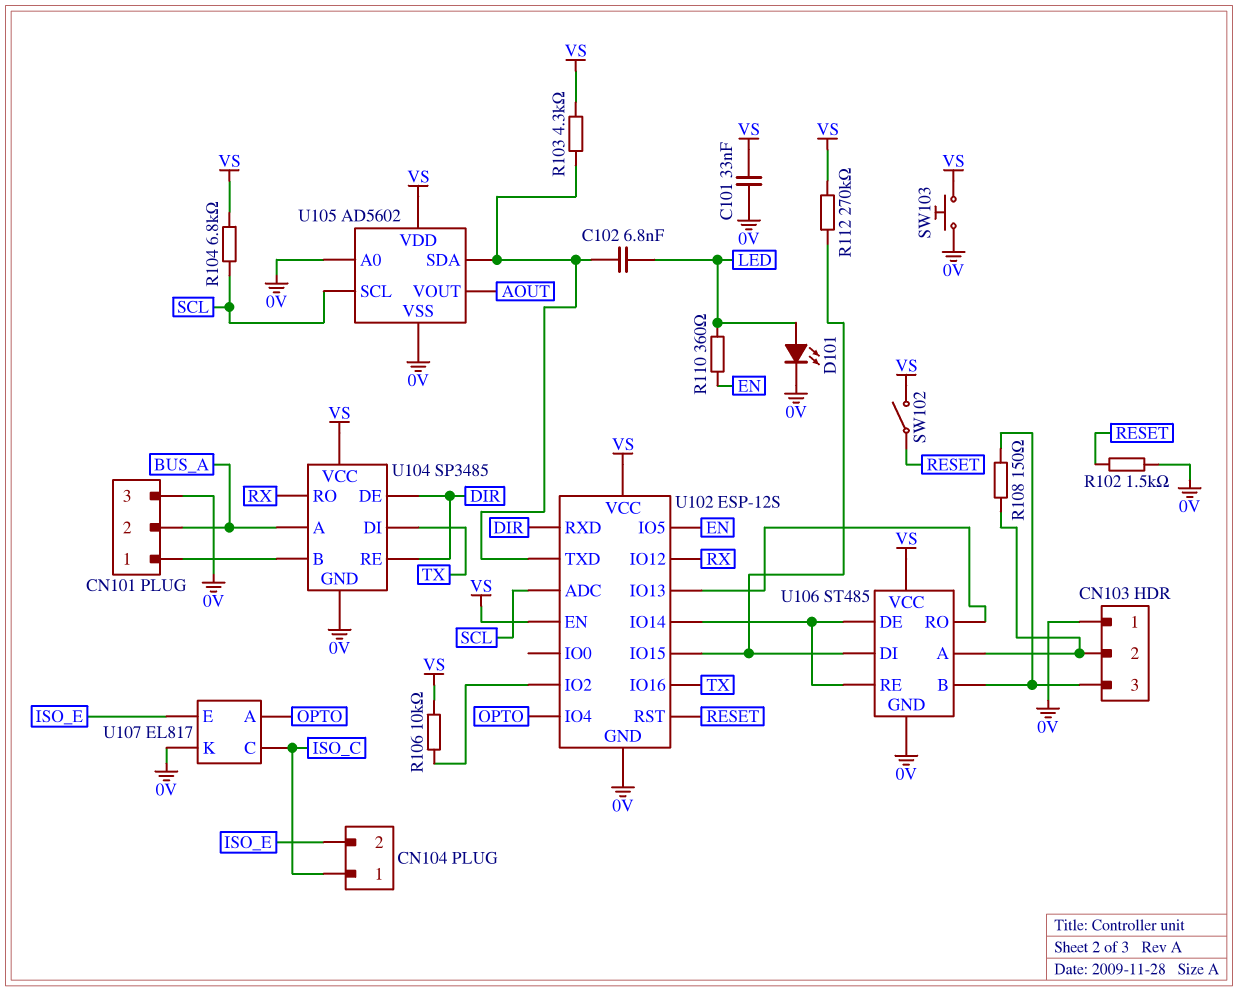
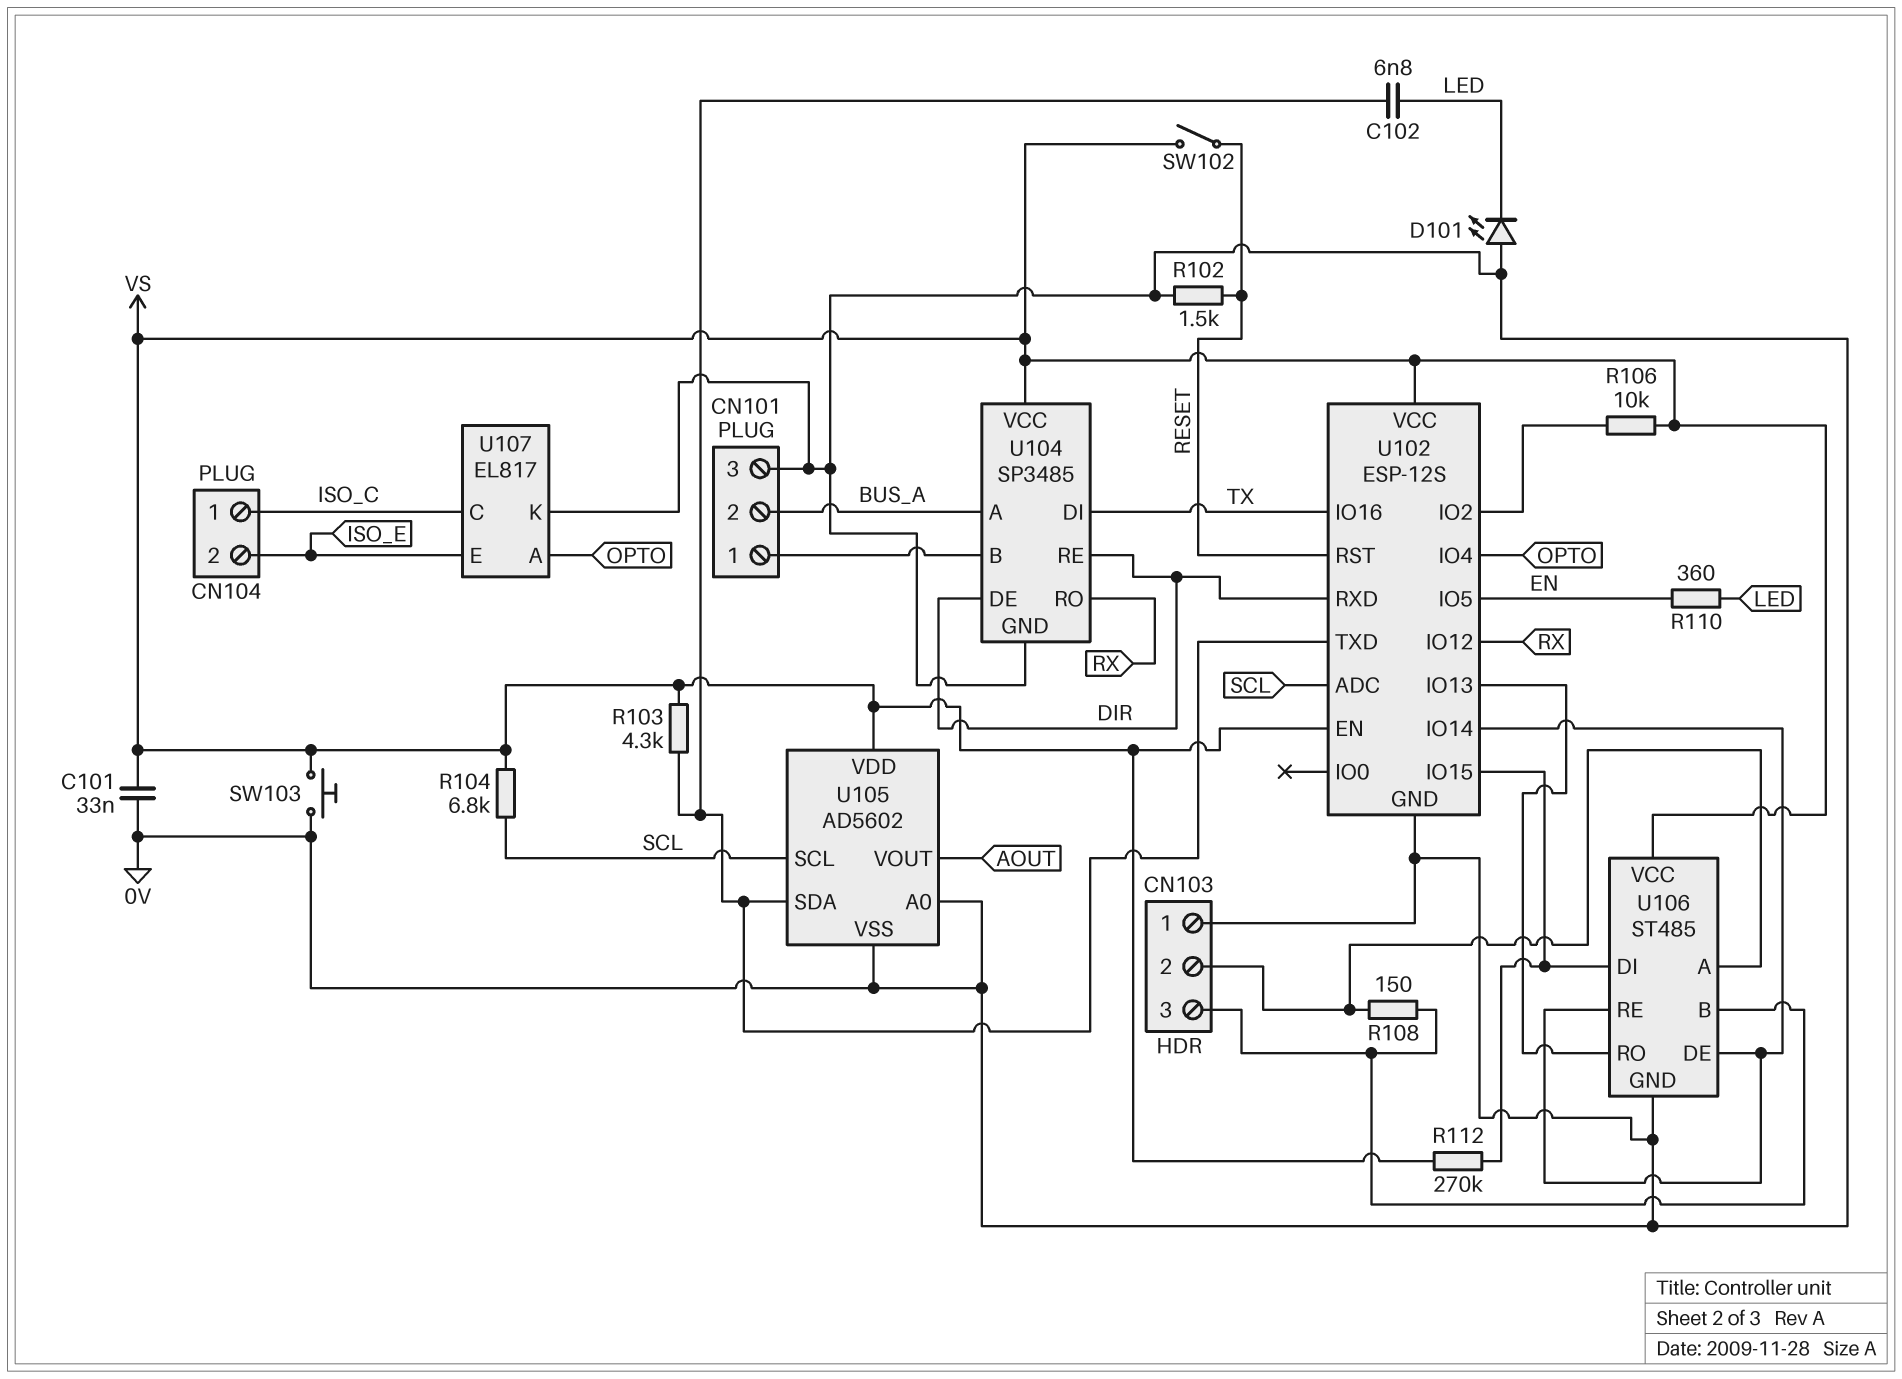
D101: LED (A LED, K 0V) -> LED (A 0V, K LED)

